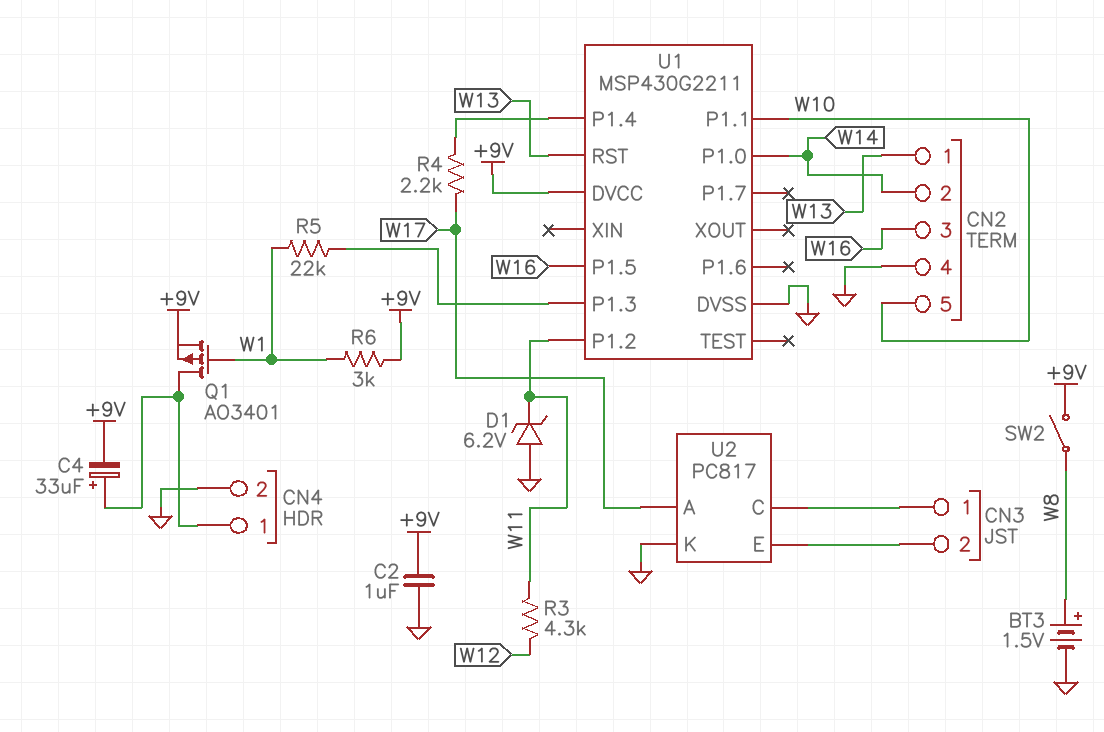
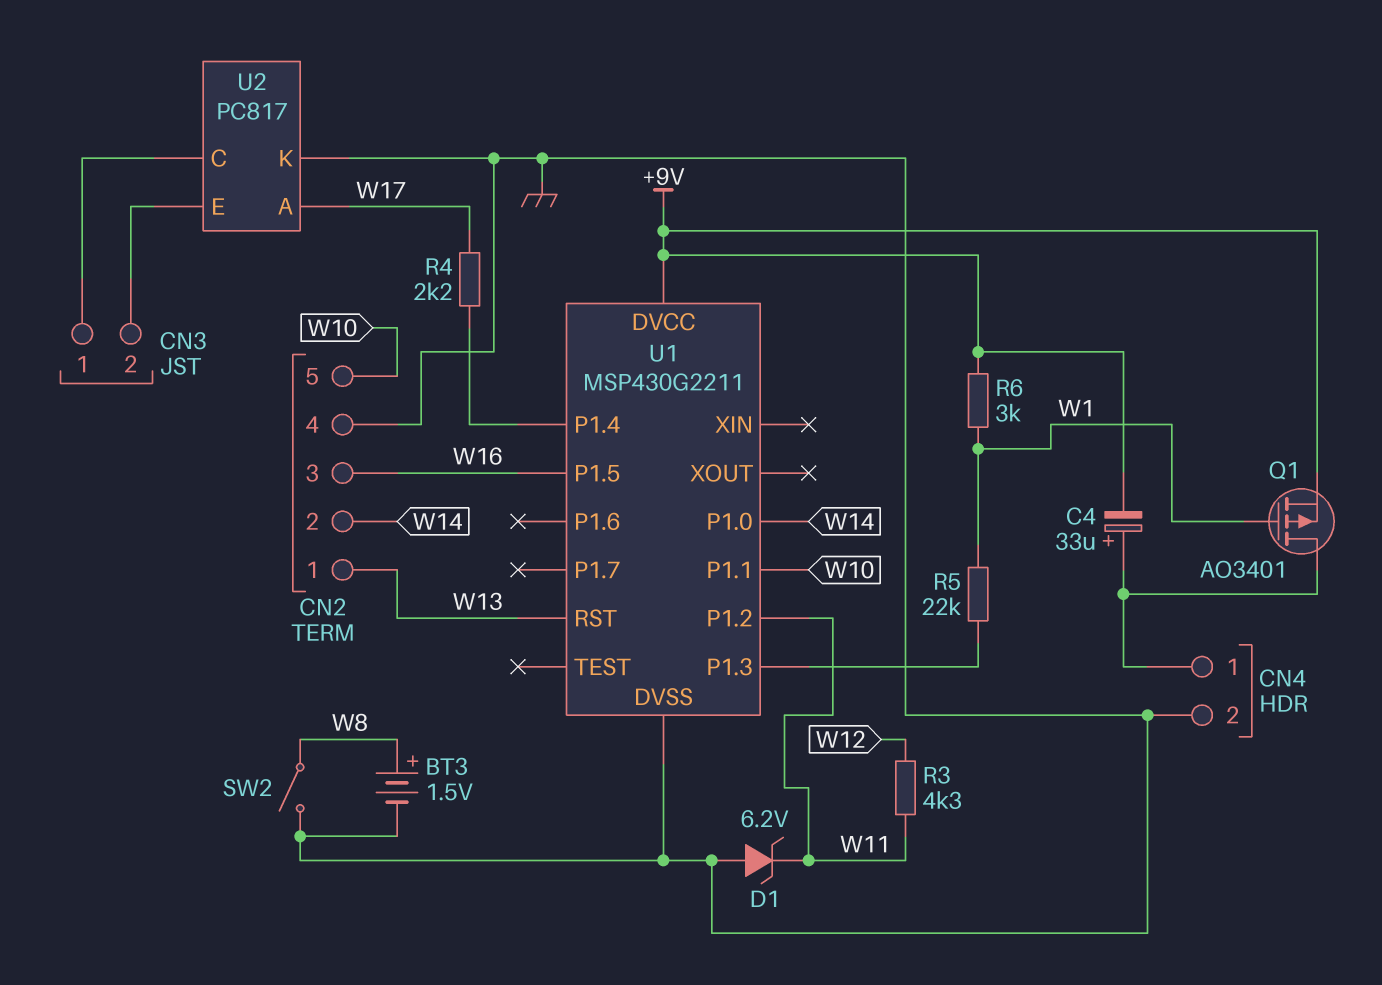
C2: 1uF (+9V, GND) -> none
SW2: switch (+9V, W8) -> switch (GND, W8)

